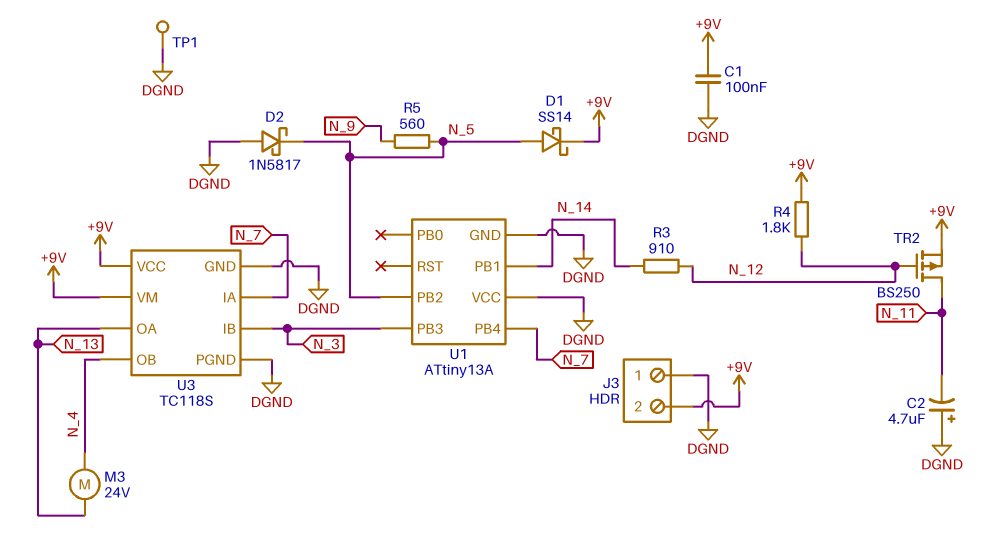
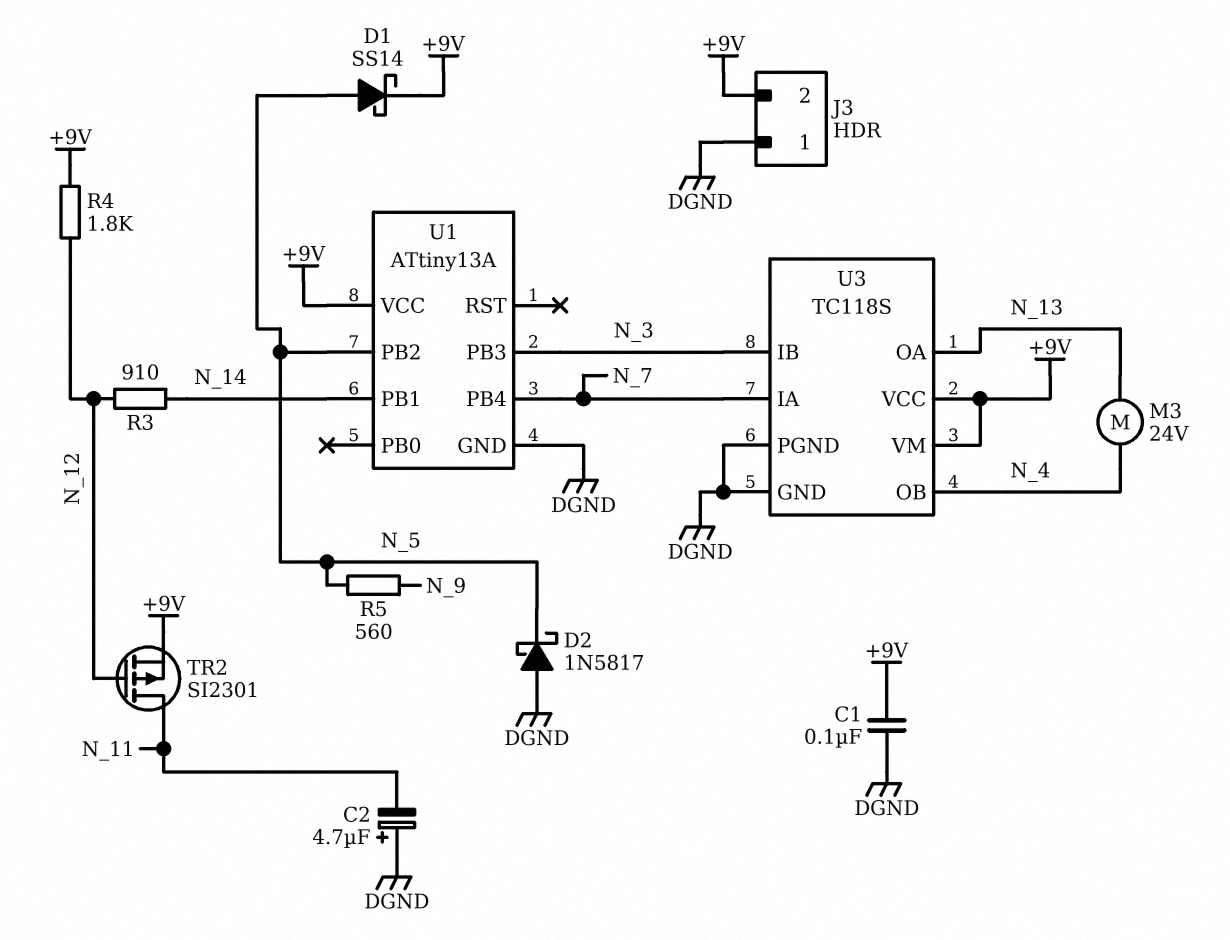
TP1: test point (DGND) -> none
TR2: PMOS BS250 (G N_12, D N_11, S +9V) -> PMOS SI2301 (G N_12, D N_11, S +9V)
U1 pin VCC: DGND -> +9V

